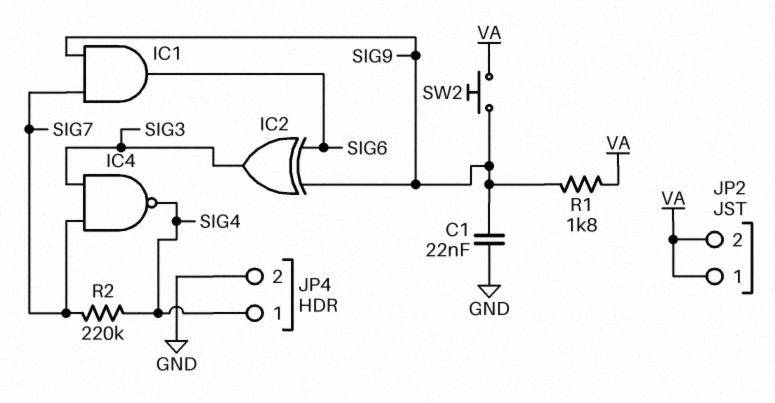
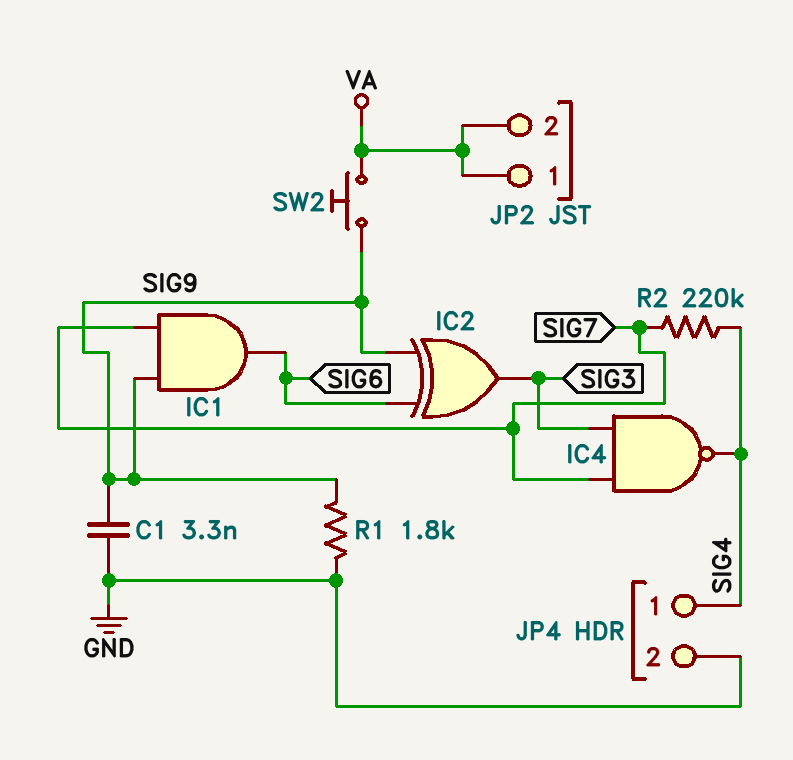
C1: 22nF (GND, SIG9) -> 3.3nF (GND, SIG9)
R1: 1.8k (SIG9, VA) -> 1.8k (GND, SIG9)

